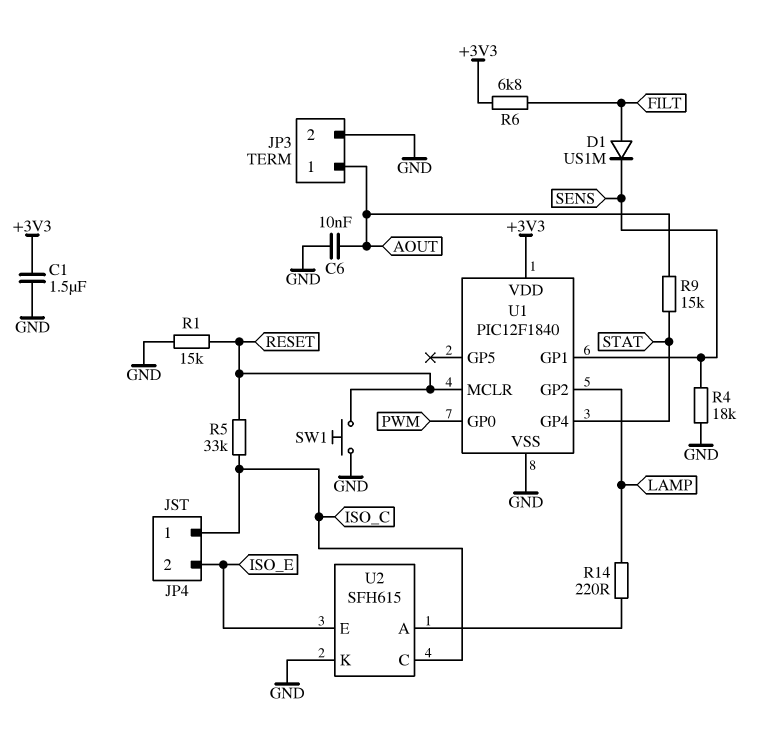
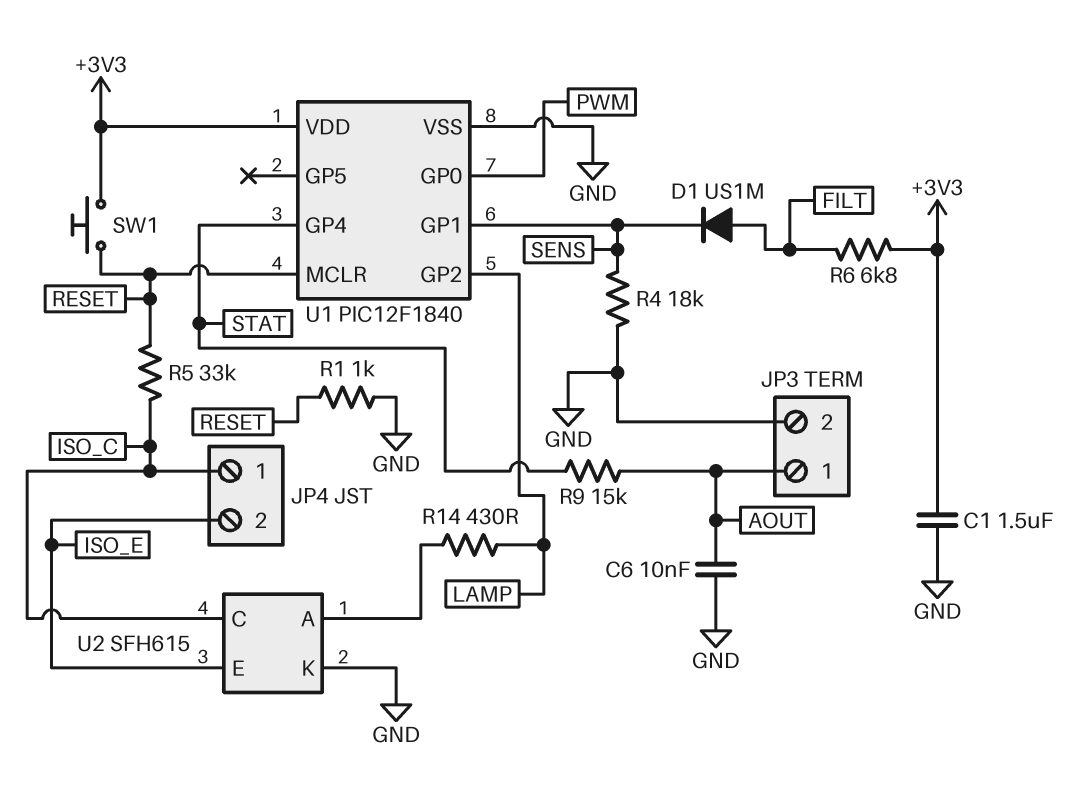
R1: 15k (GND, RESET) -> 1k (GND, RESET)
R14: 220 (LAMP, U2/A) -> 430 (LAMP, U2/A)
SW1: button (GND, RESET) -> button (+3V3, RESET)

